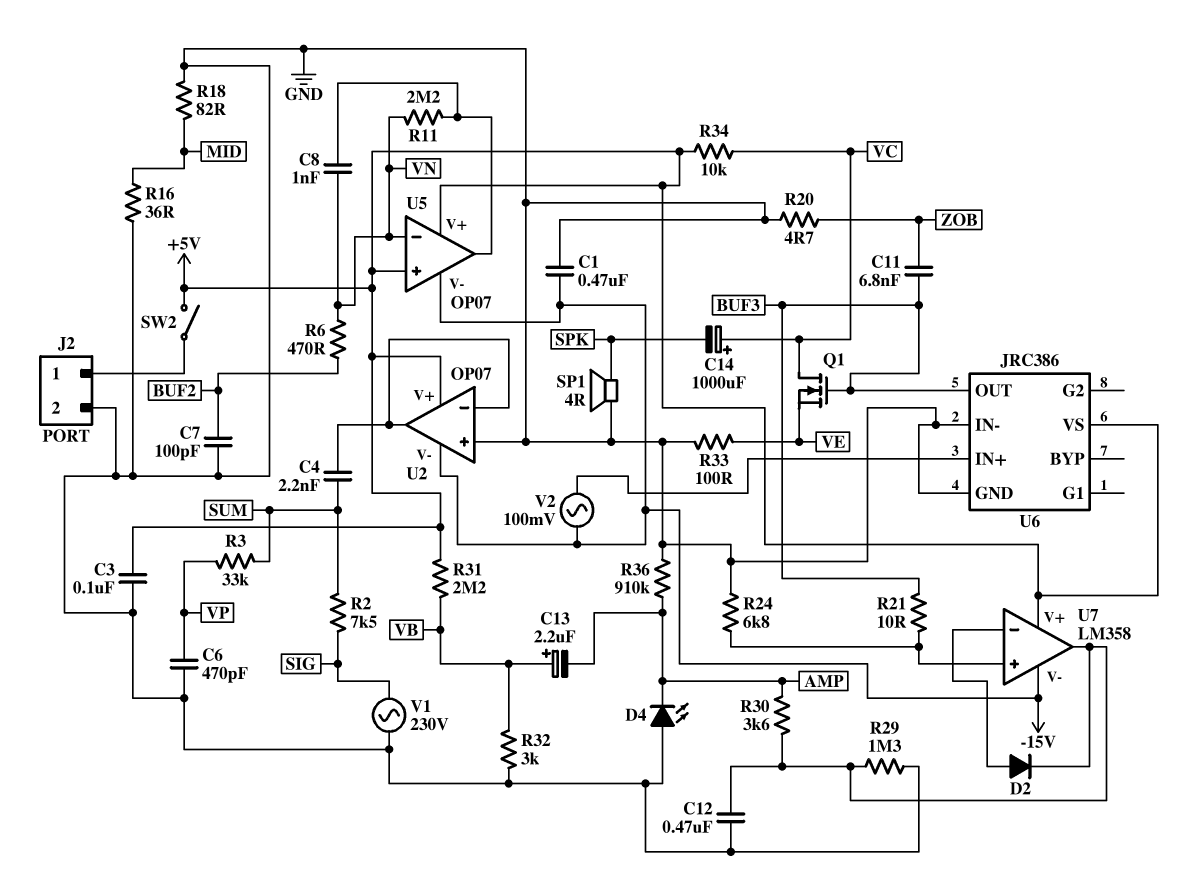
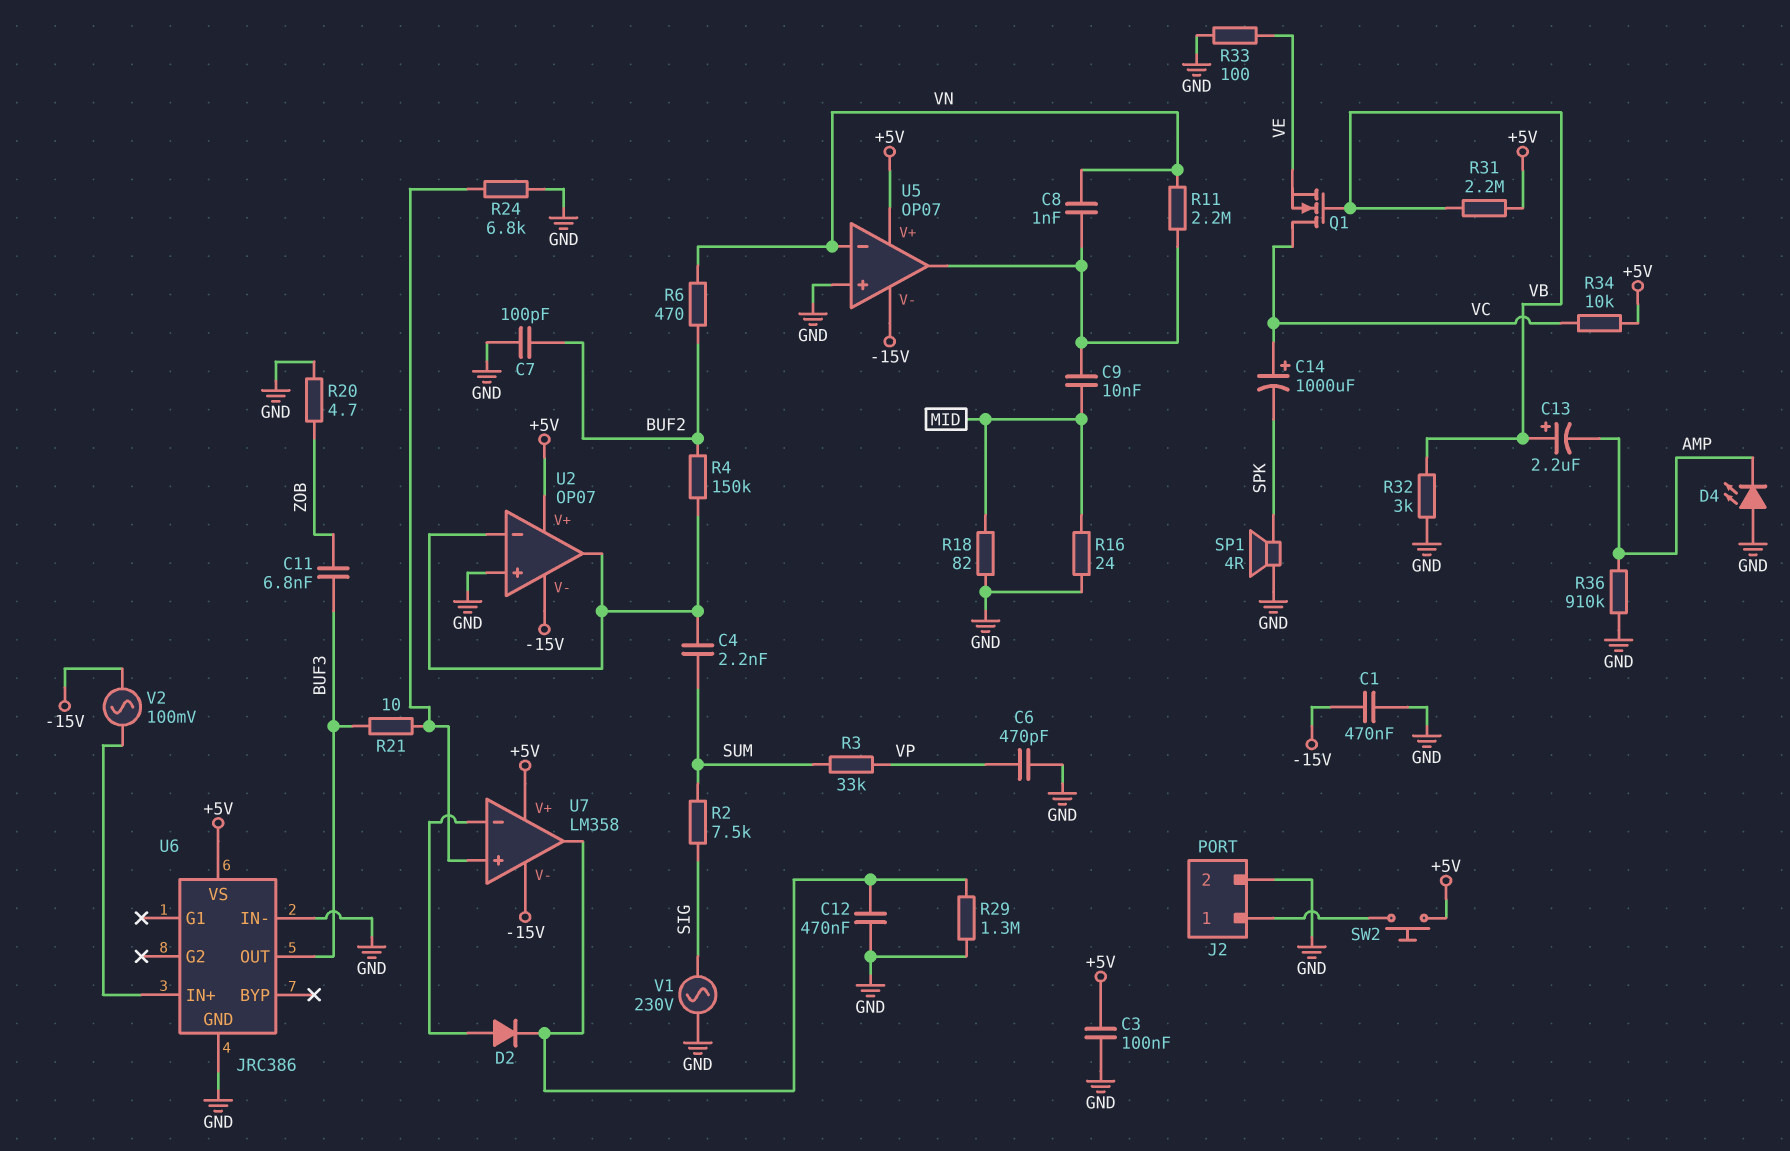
C9: none -> 10nF (MID, U5/out)
Q1: NMOS (G BUF3, D VC, S VE) -> NMOS (G VB, D VC, S VE)
R4: none -> 150k (BUF2, U2/in-)
R16: 36 (GND, MID) -> 24 (GND, MID)
R30: 3.6k (AMP, U7/out) -> none
SW2: switch (+5V, J2/1) -> button (+5V, J2/1)
U5 pin in+: +5V -> GND

